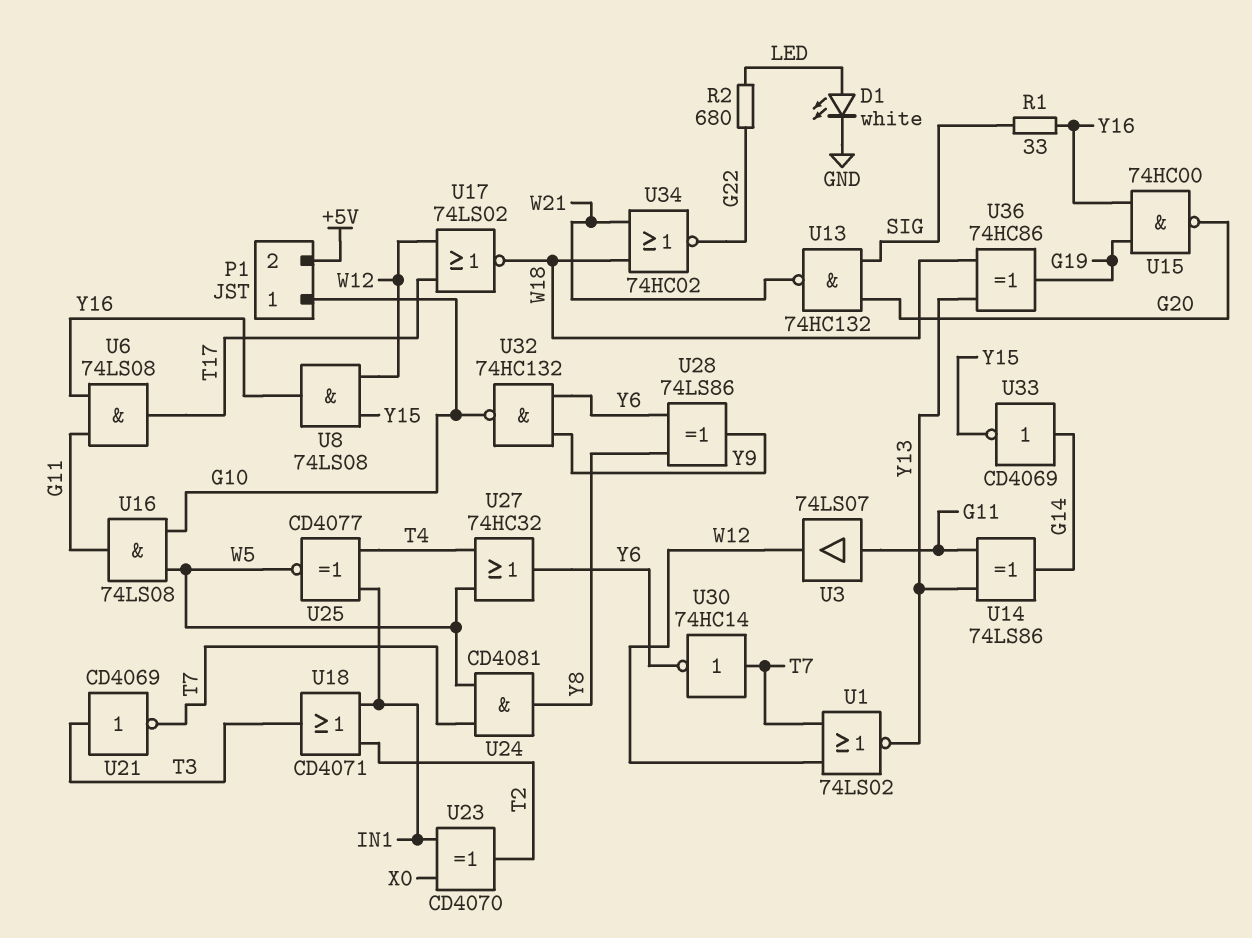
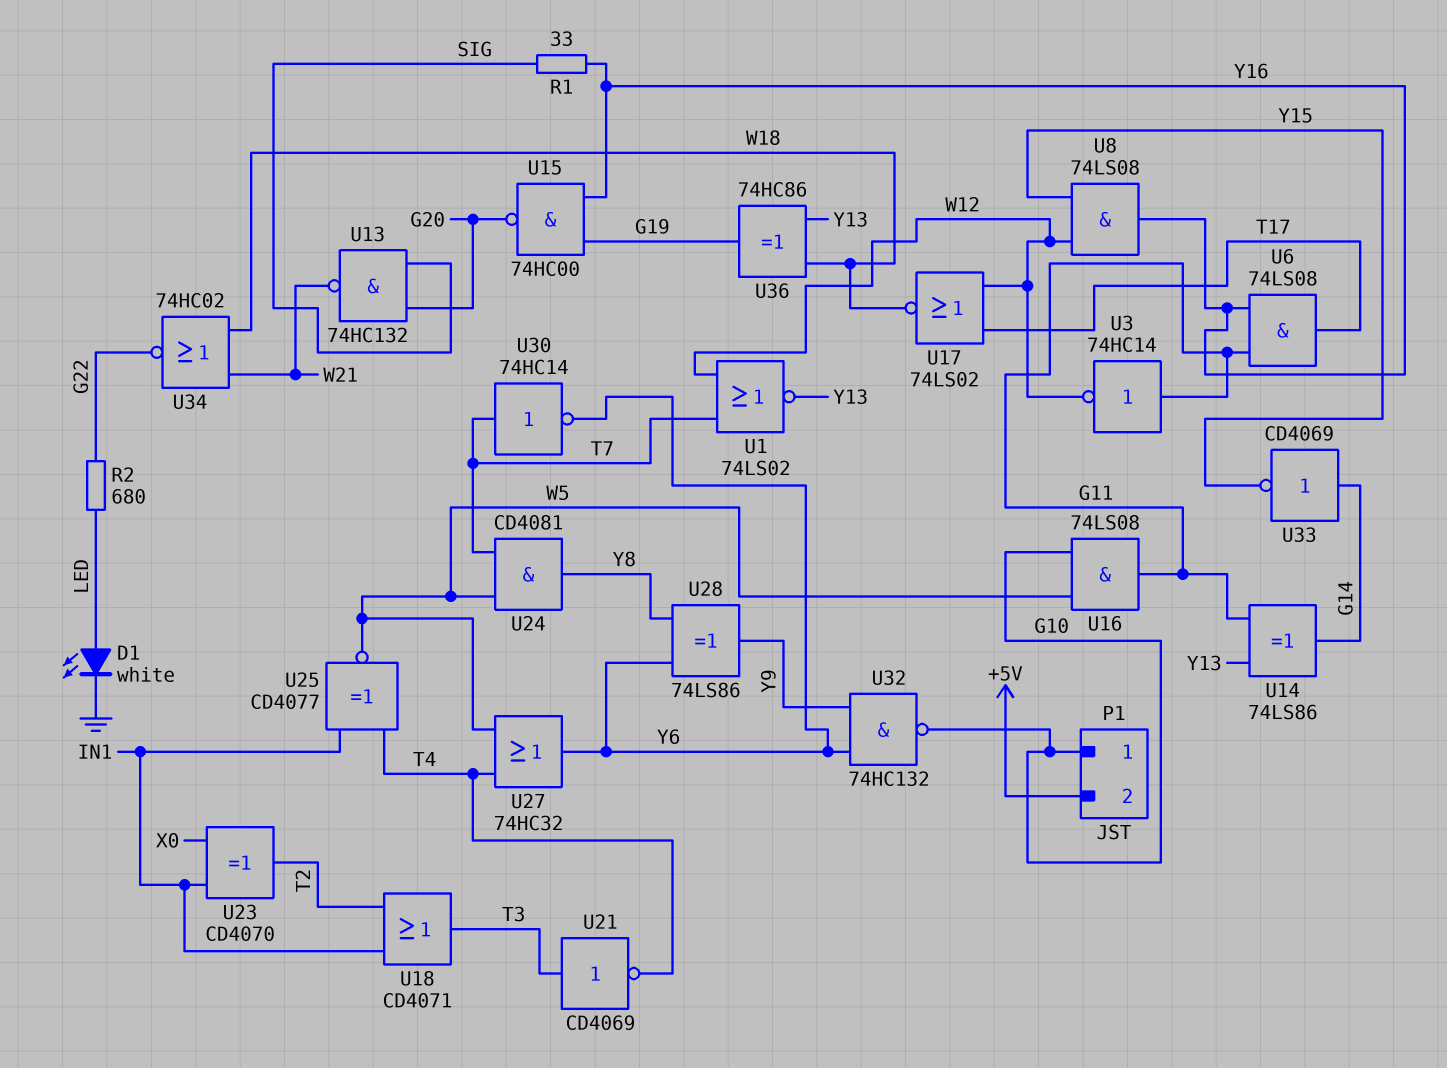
U3: buffer 74LS07 (in G11, out W12) -> NOT 74HC14 (in G11, out W12)
U21: NOT CD4069 (in T3, out T7) -> NOT CD4069 (in T3, out T4)

